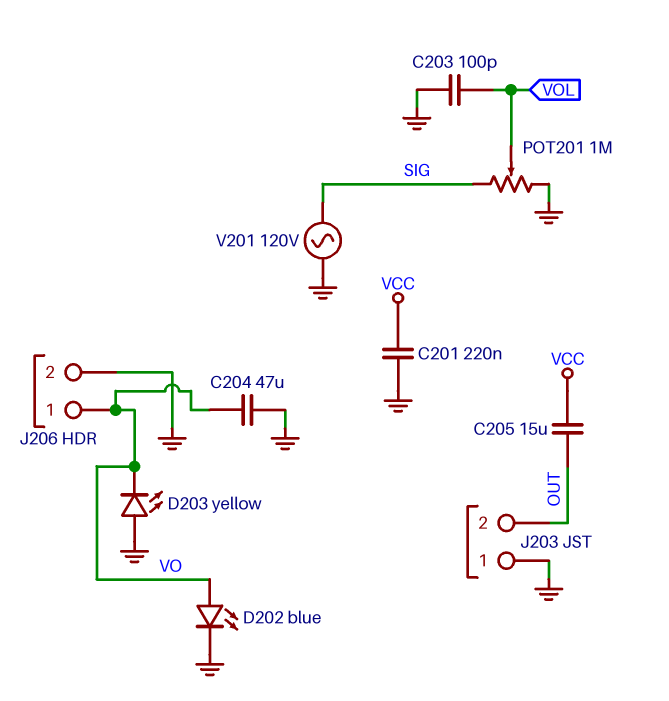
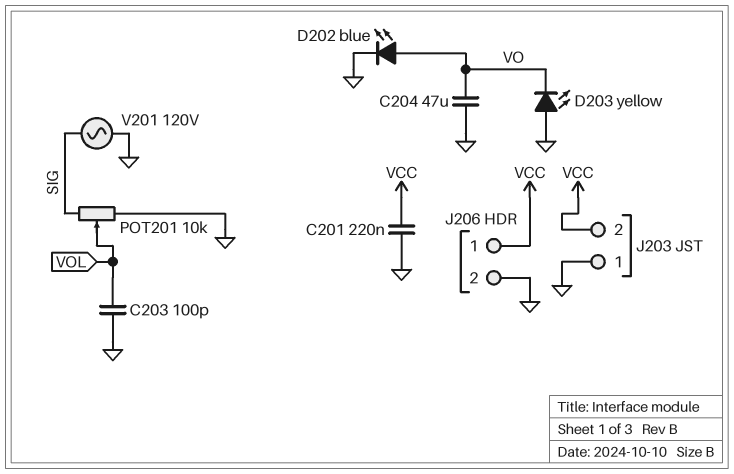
C205: 15uF (OUT, VCC) -> none
J203 pin 2: OUT -> VCC
J206 pin 1: VO -> VCC
POT201: 1M (GND, SIG, wiper VOL) -> 10k (GND, SIG, wiper VOL)

